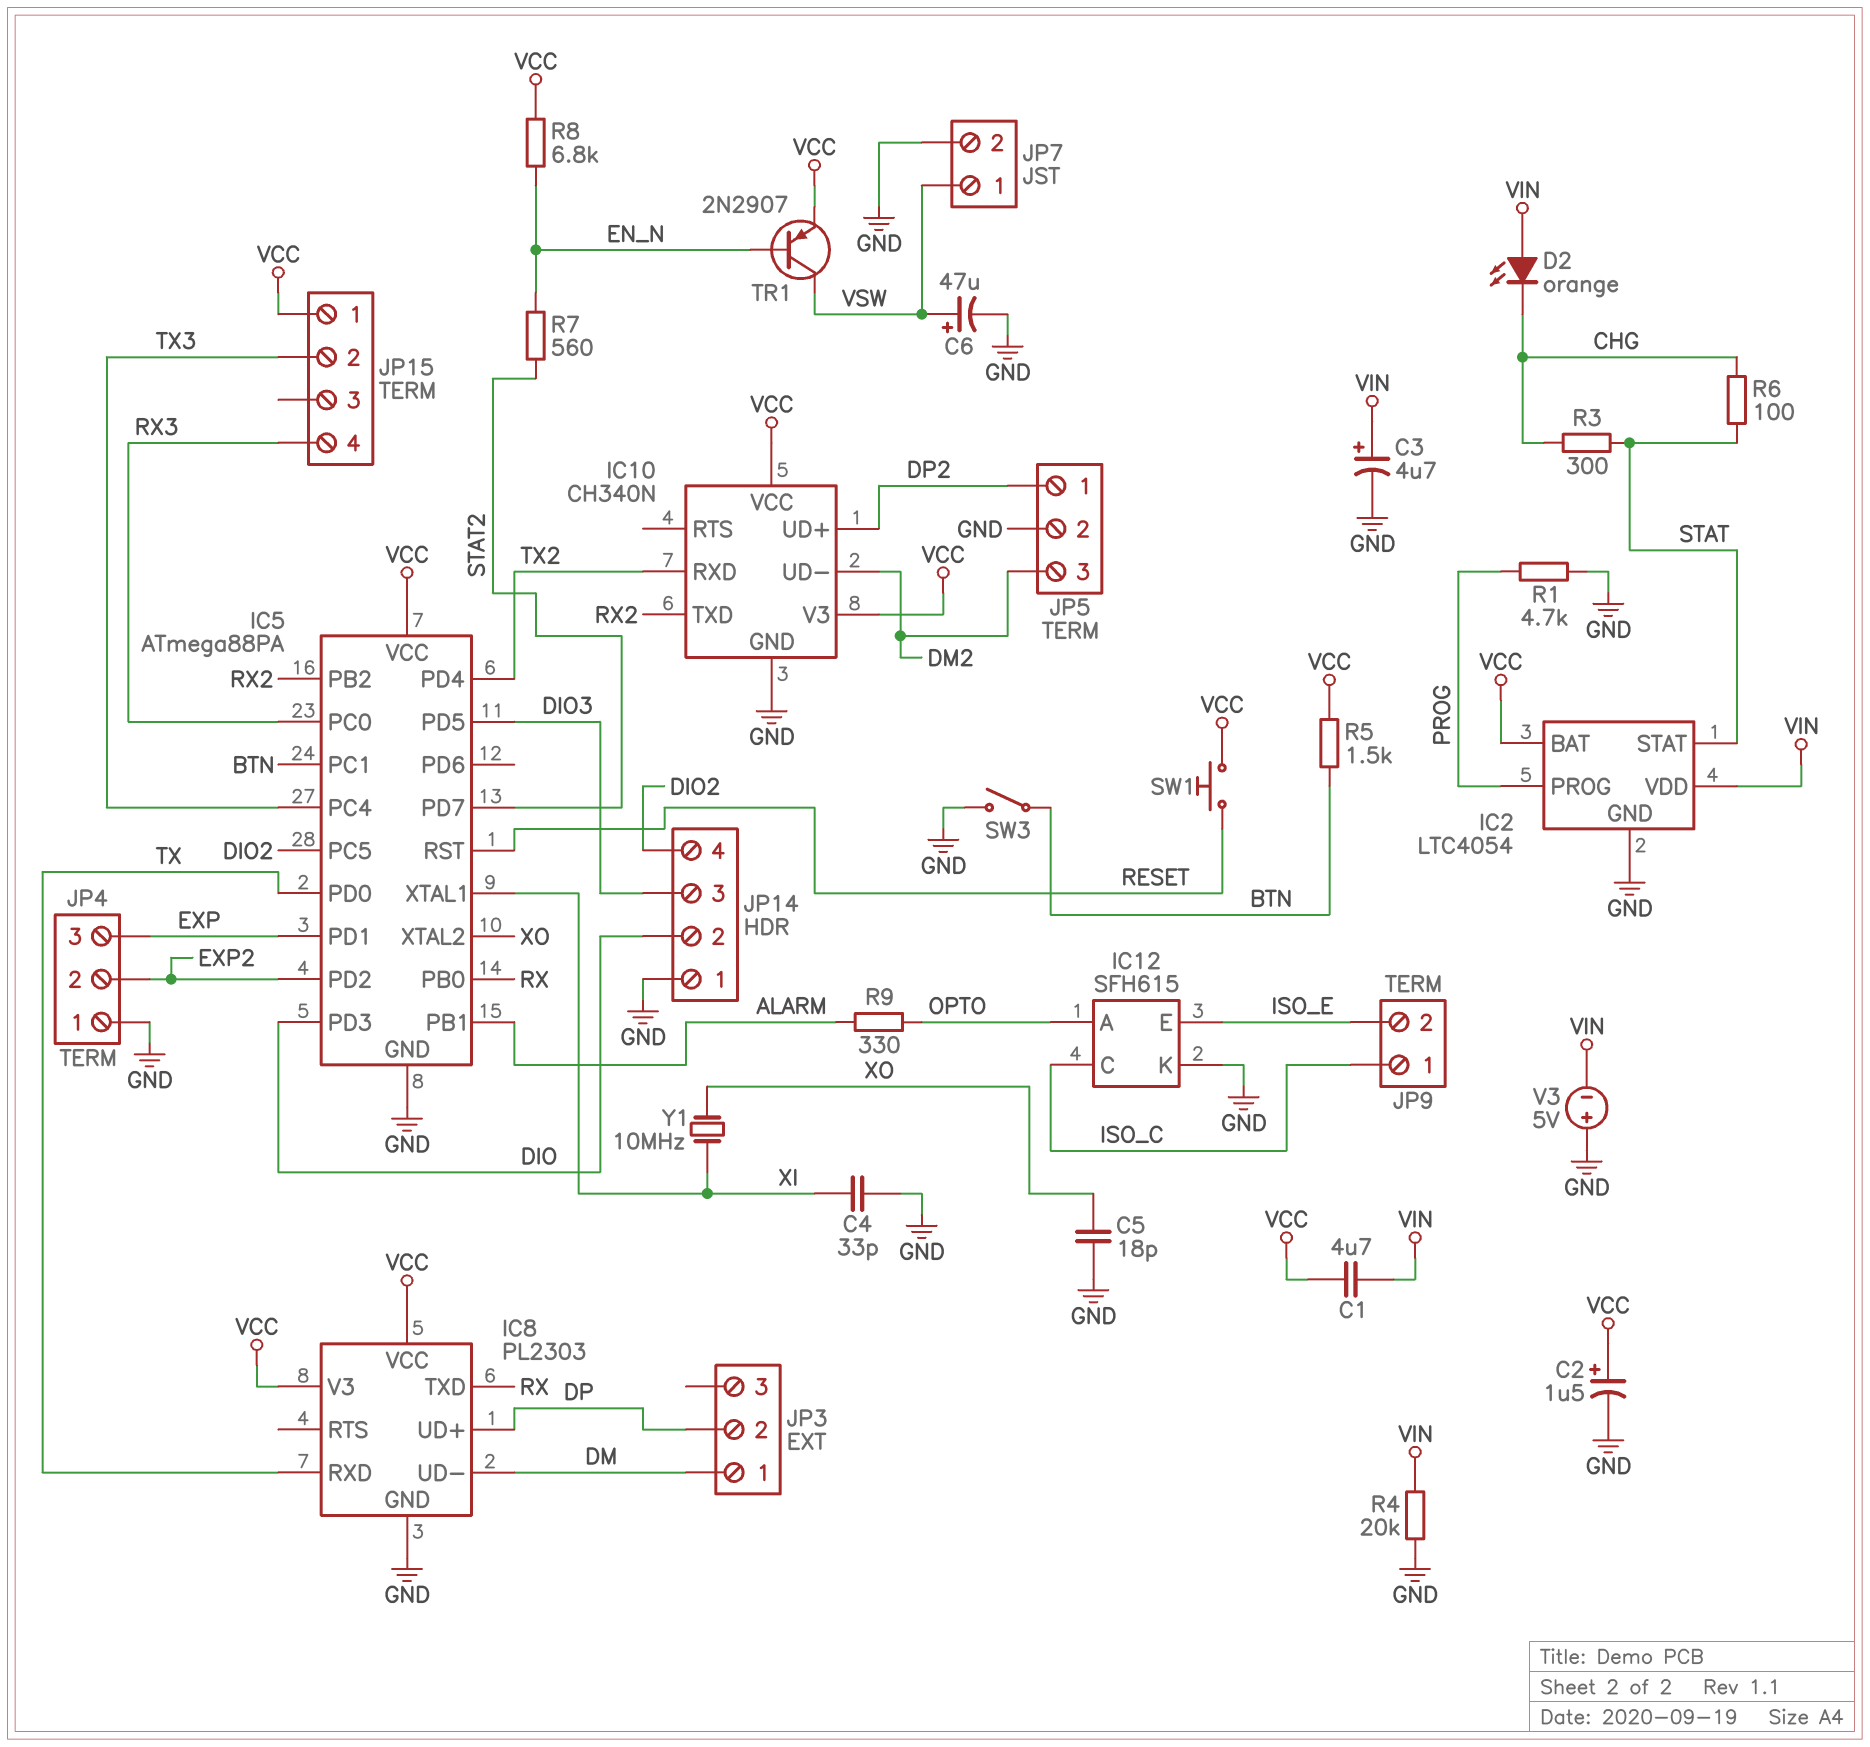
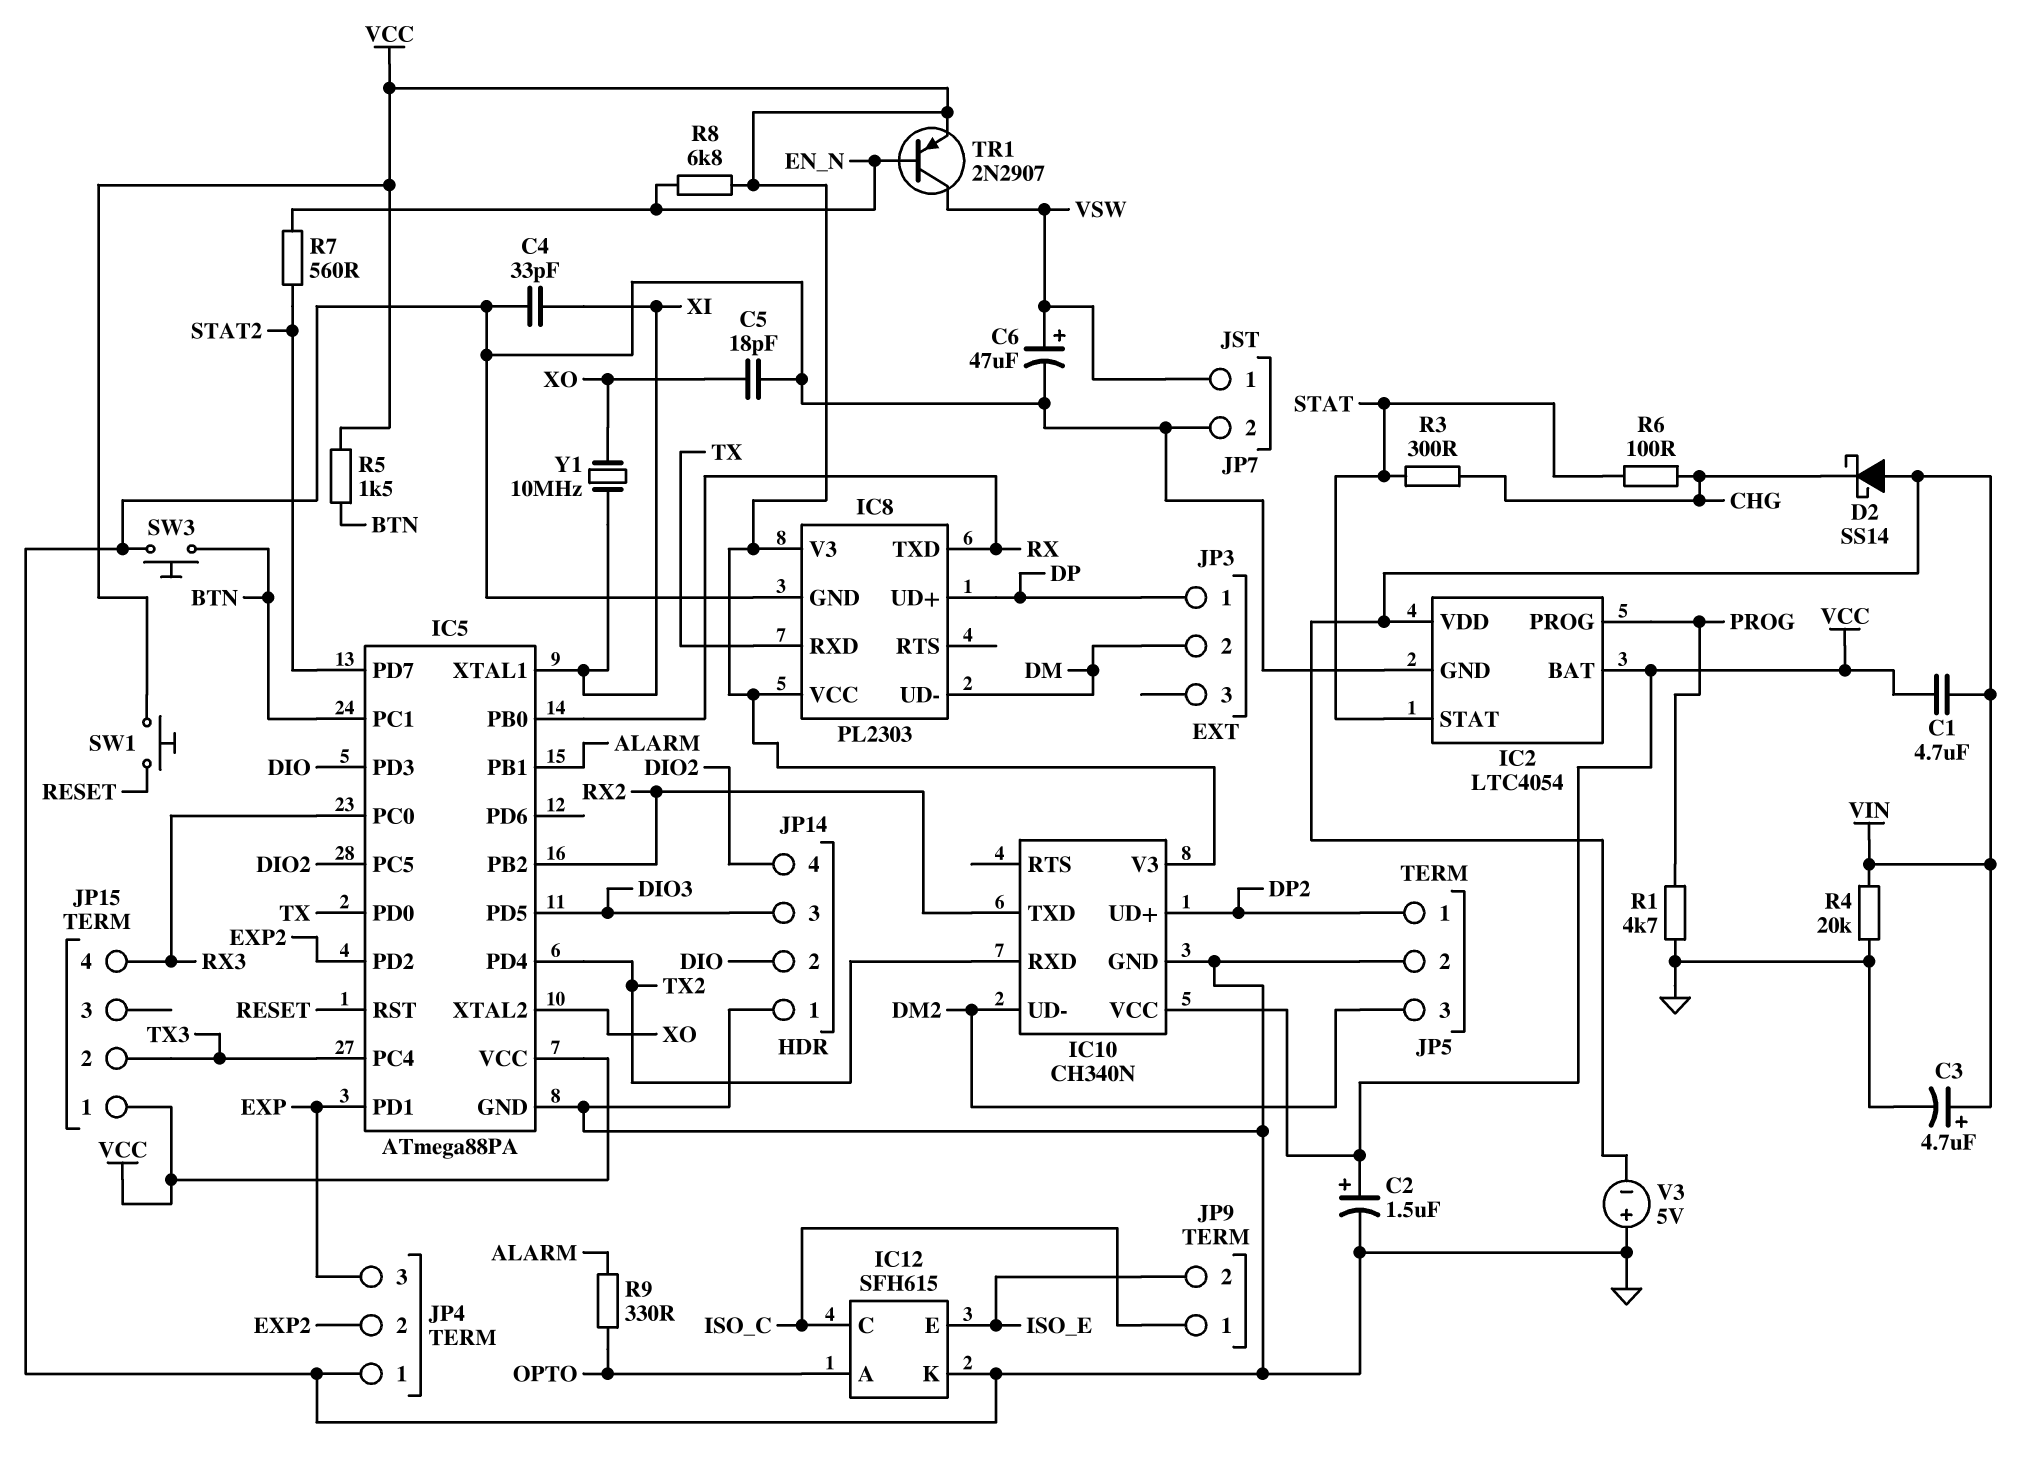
D2: LED orange (A VIN, K CHG) -> schottky SS14 (A VIN, K CHG)
JP3 pin 1: DM -> DP
JP3 pin 2: DP -> DM
SW3: switch (BTN, GND) -> button (BTN, GND)

